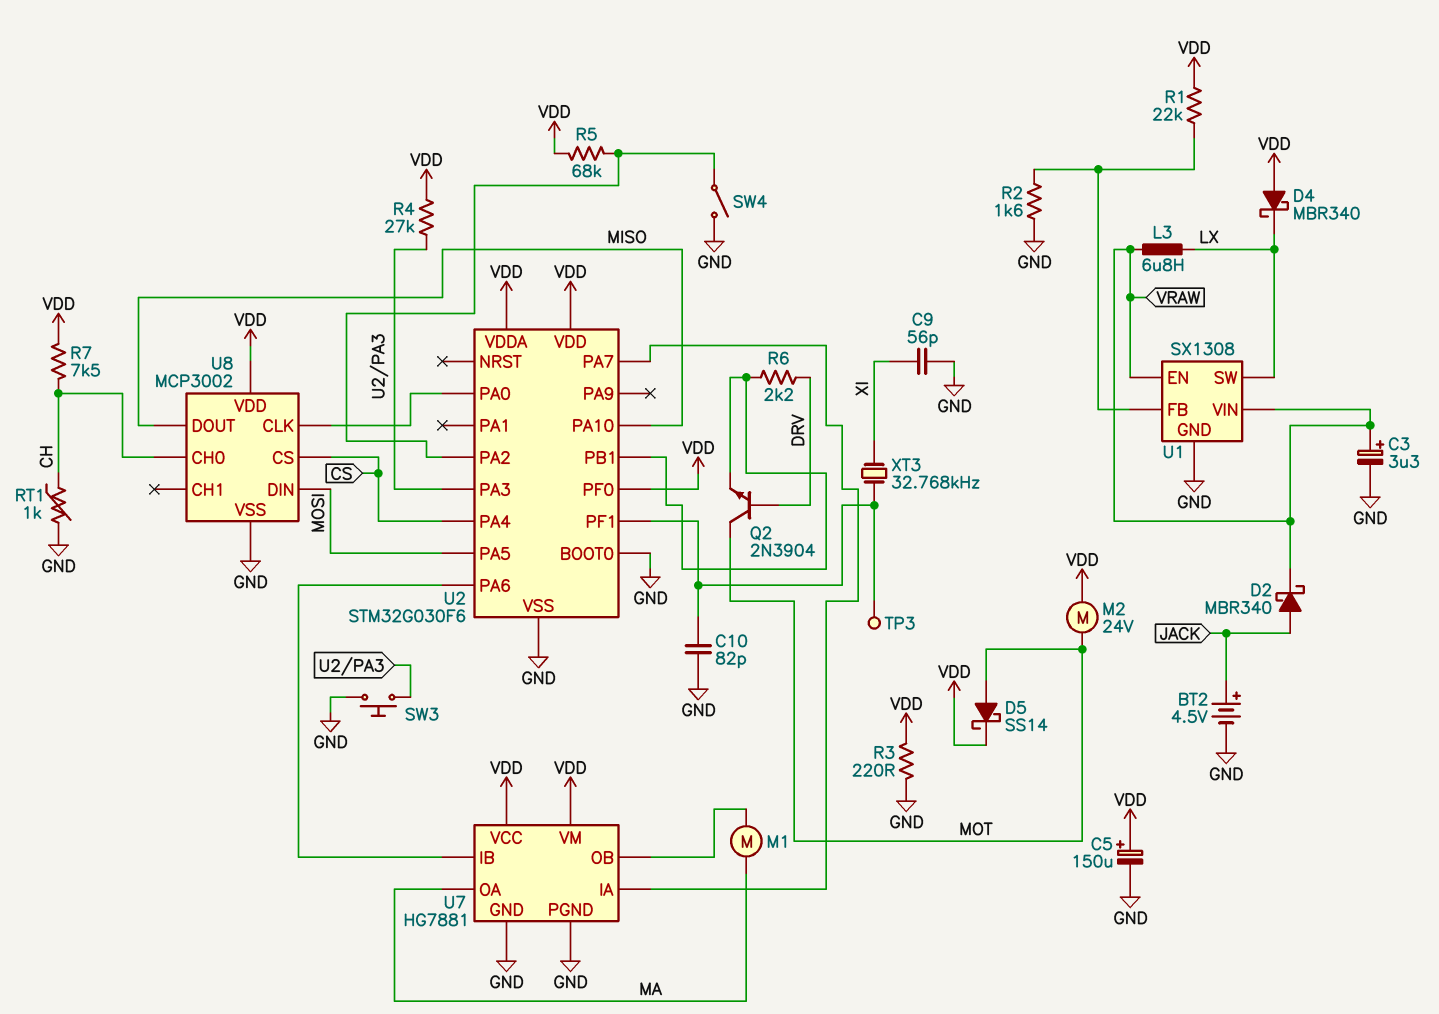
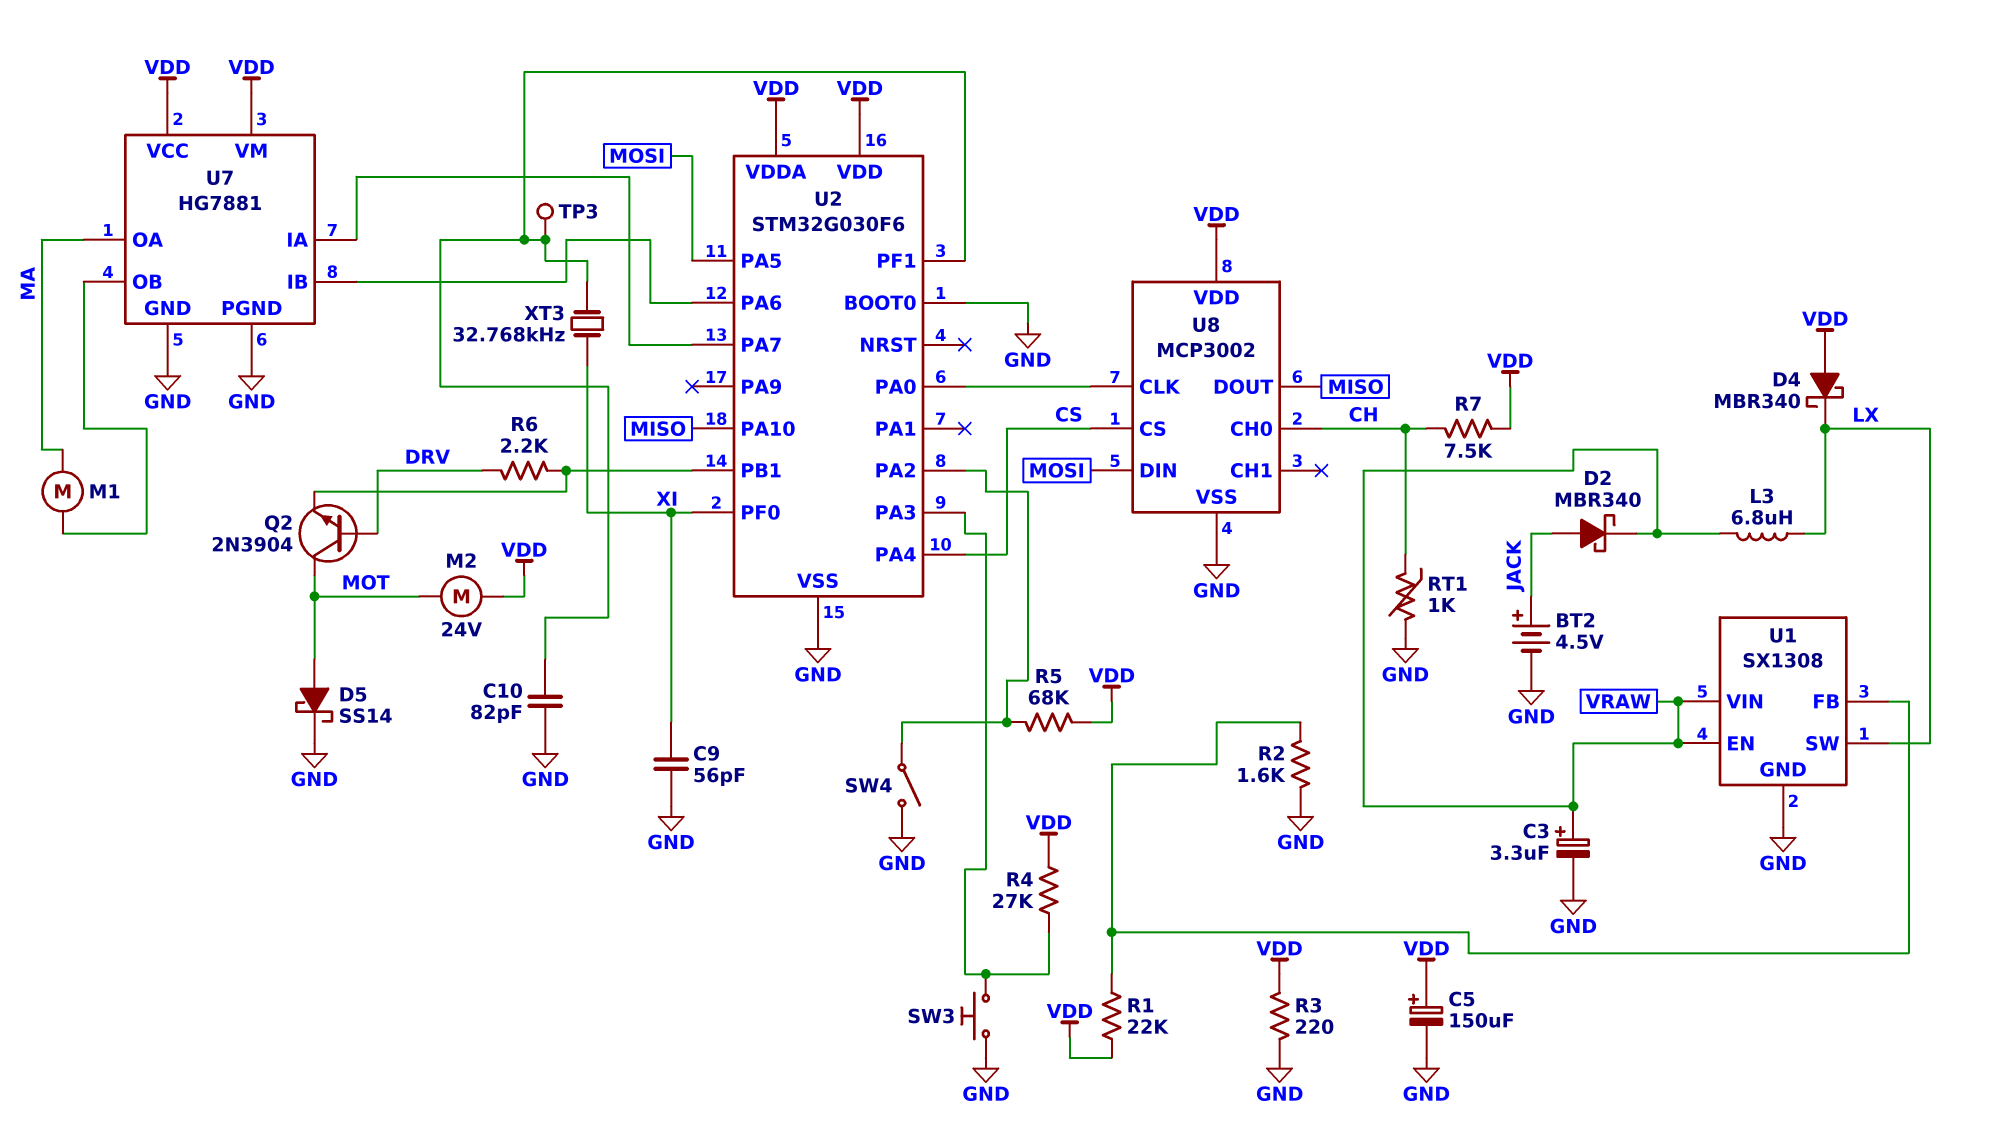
D5: schottky SS14 (A MOT, K VDD) -> schottky SS14 (A MOT, K GND)
U2 pin PF0: VDD -> XI

